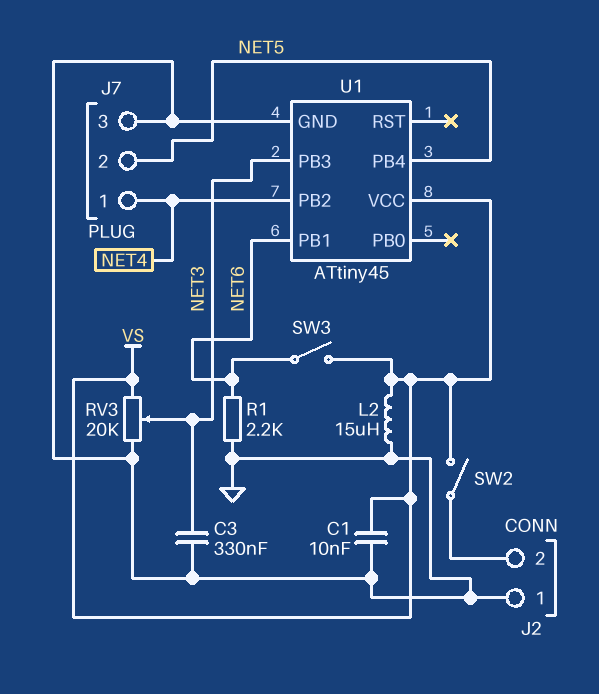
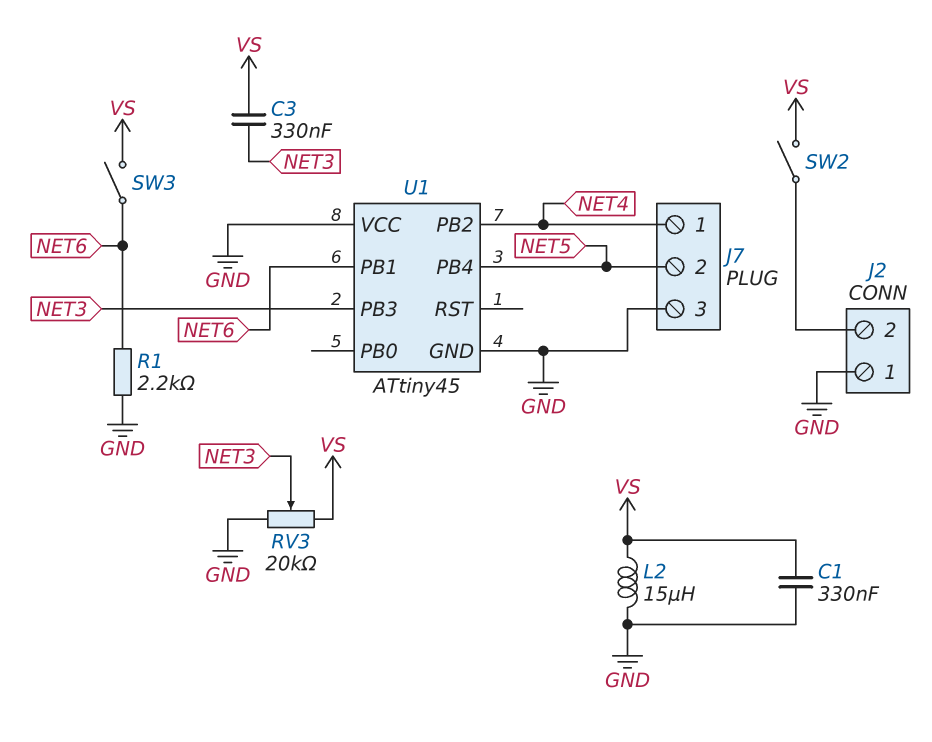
C1: 10nF (GND, VS) -> 330nF (GND, VS)
C3: 330nF (GND, NET3) -> 330nF (NET3, VS)
U1 pin VCC: VS -> GND

